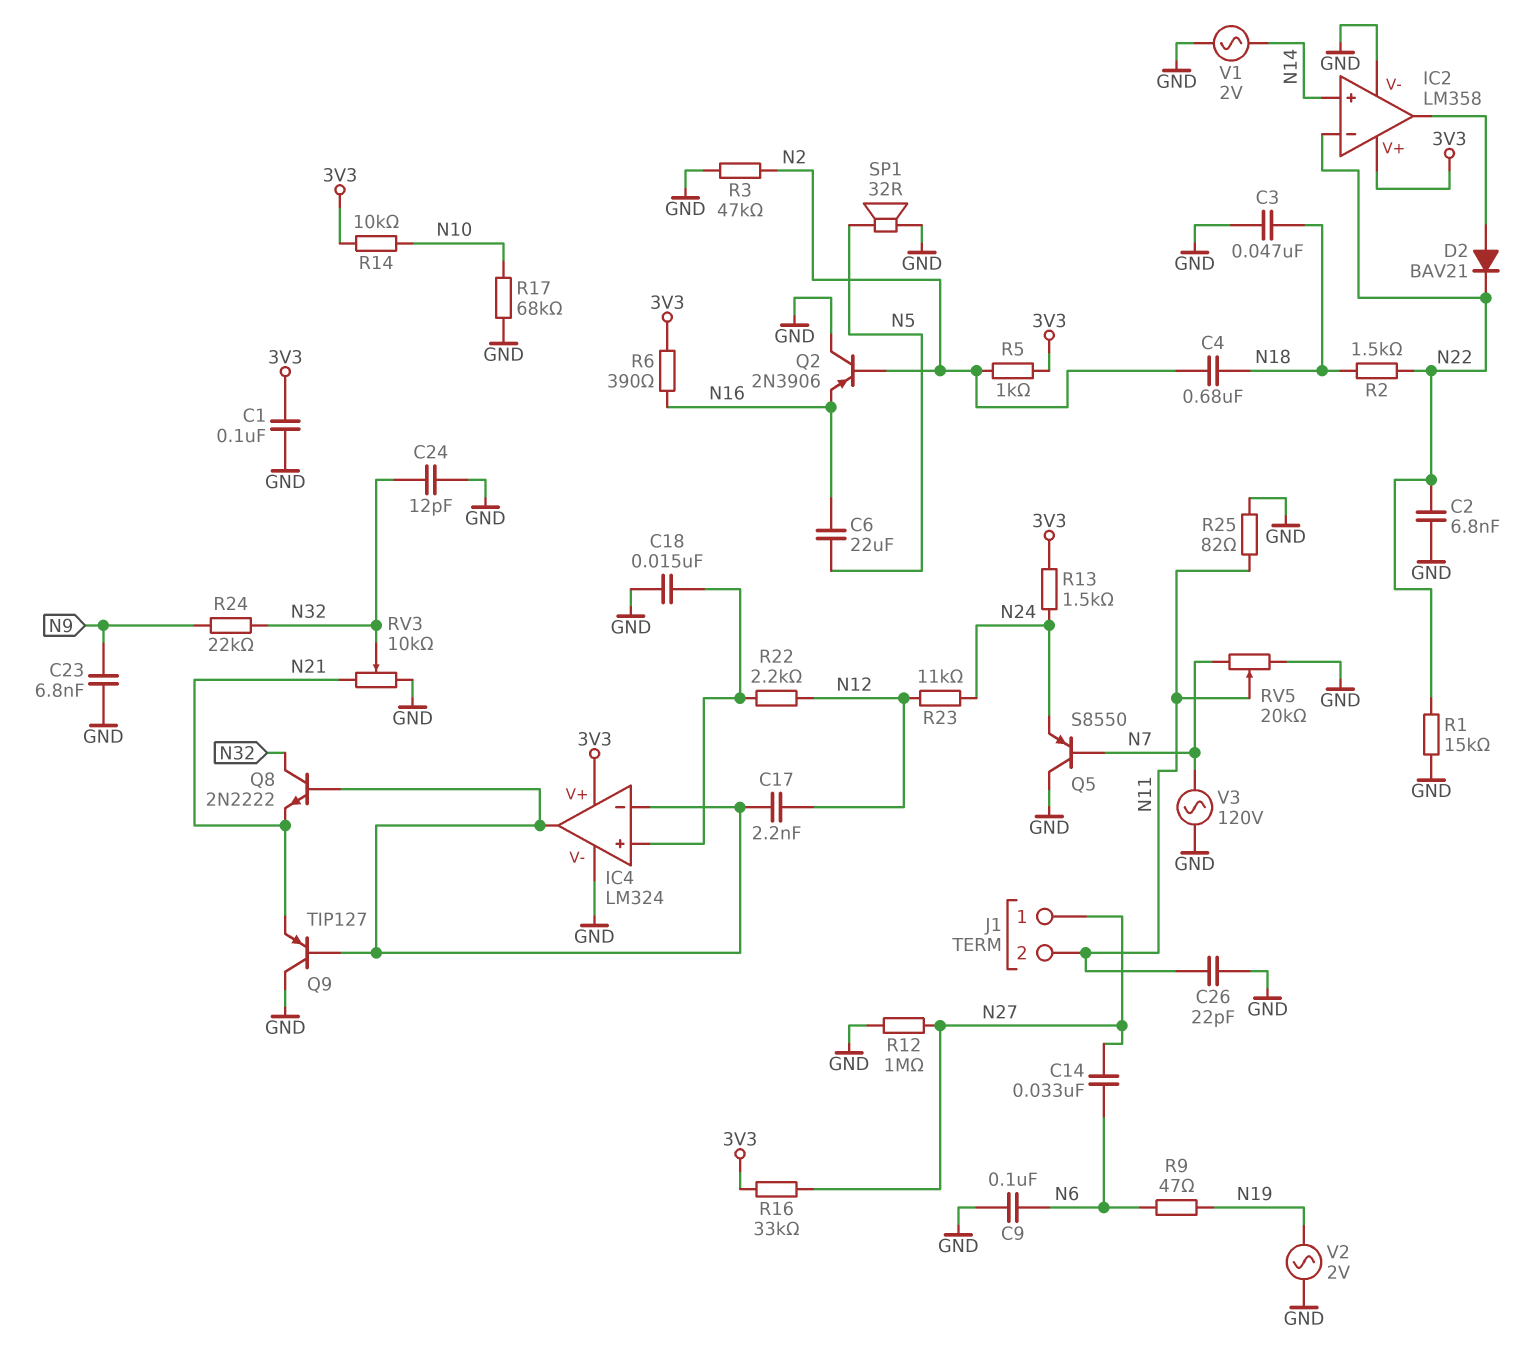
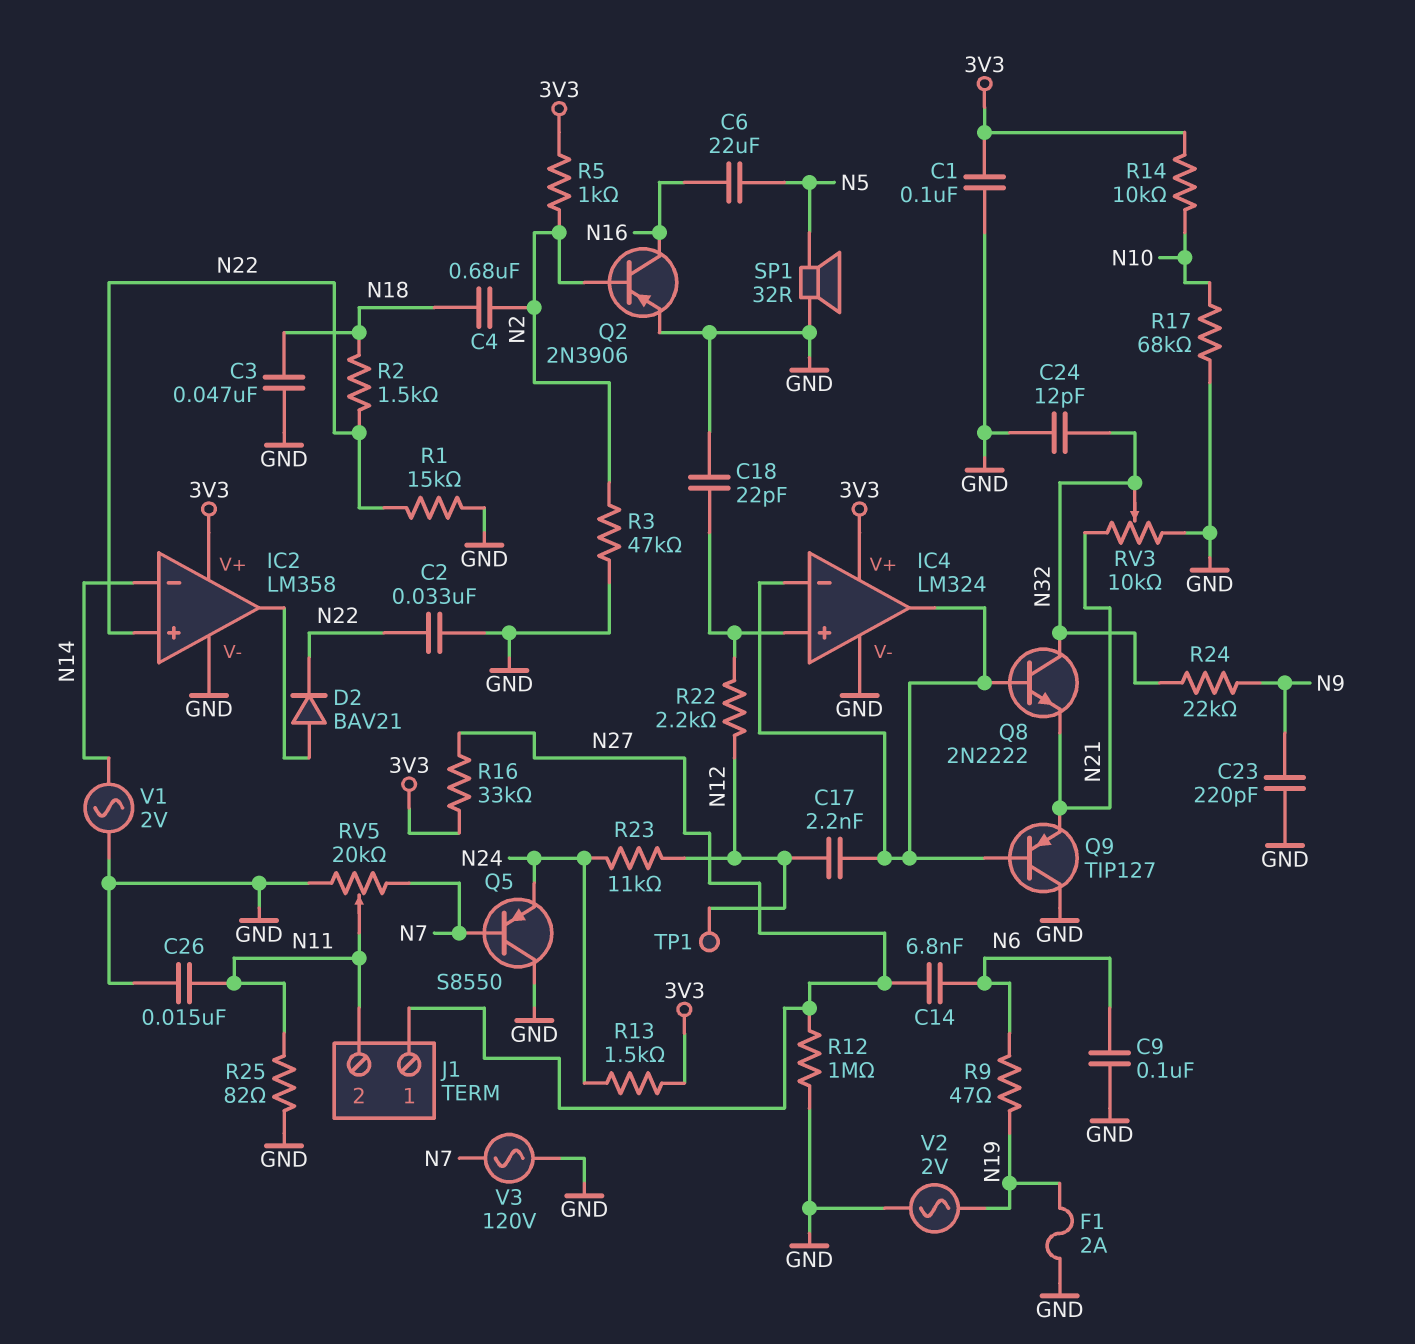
C2: 6.8nF (GND, N22) -> 33nF (GND, N22)
C14: 33nF (N6, N27) -> 6.8nF (N6, N27)
C18: 15nF (GND, IC4/in+) -> 22pF (GND, IC4/in+)
C23: 6.8nF (GND, N9) -> 220pF (GND, N9)
C26: 22pF (GND, N11) -> 15nF (GND, N11)
F1: none -> 2A (GND, N19)
IC2 pin in+: N14 -> N22
IC2 pin in-: N22 -> N14
Q2: PNP 2N3906 (B N2, C GND, E N16) -> PNP 2N3906 (B N2, C N16, E GND)
R6: 390 (3V3, N16) -> none
TP1: none -> test point (N12)

